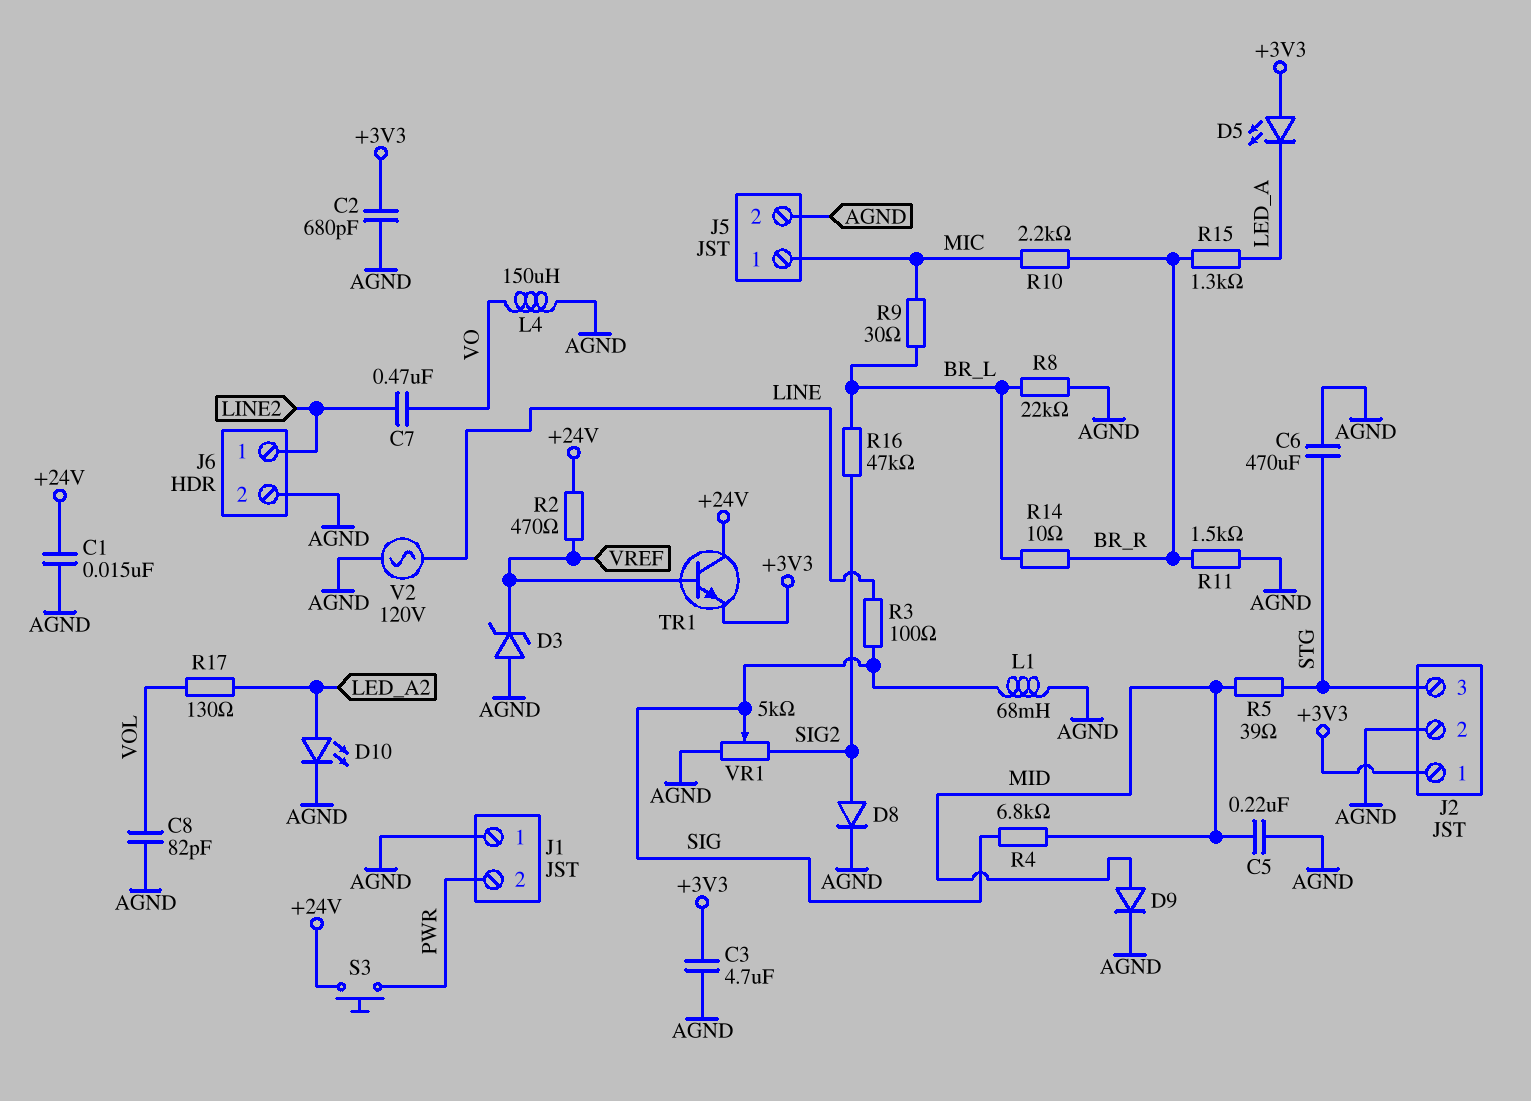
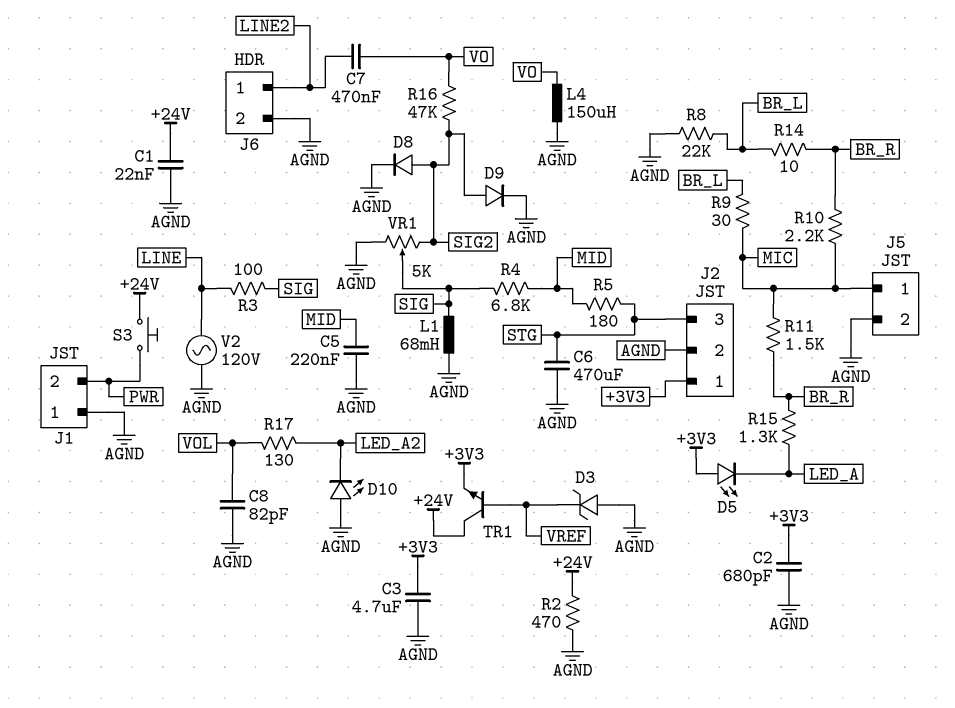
C1: 15nF (+24V, AGND) -> 22nF (+24V, AGND)
D9: diode (A MID, K AGND) -> diode (A SIG2, K AGND)
D10: LED (A LED_A2, K AGND) -> LED (A AGND, K LED_A2)
R2: 470 (+24V, VREF) -> 470 (+24V, AGND)
R5: 39 (MID, STG) -> 180 (MID, STG)
R11: 1.5k (AGND, BR_R) -> 1.5k (BR_R, MIC)
R16: 47k (BR_L, SIG2) -> 47k (SIG2, VO)

